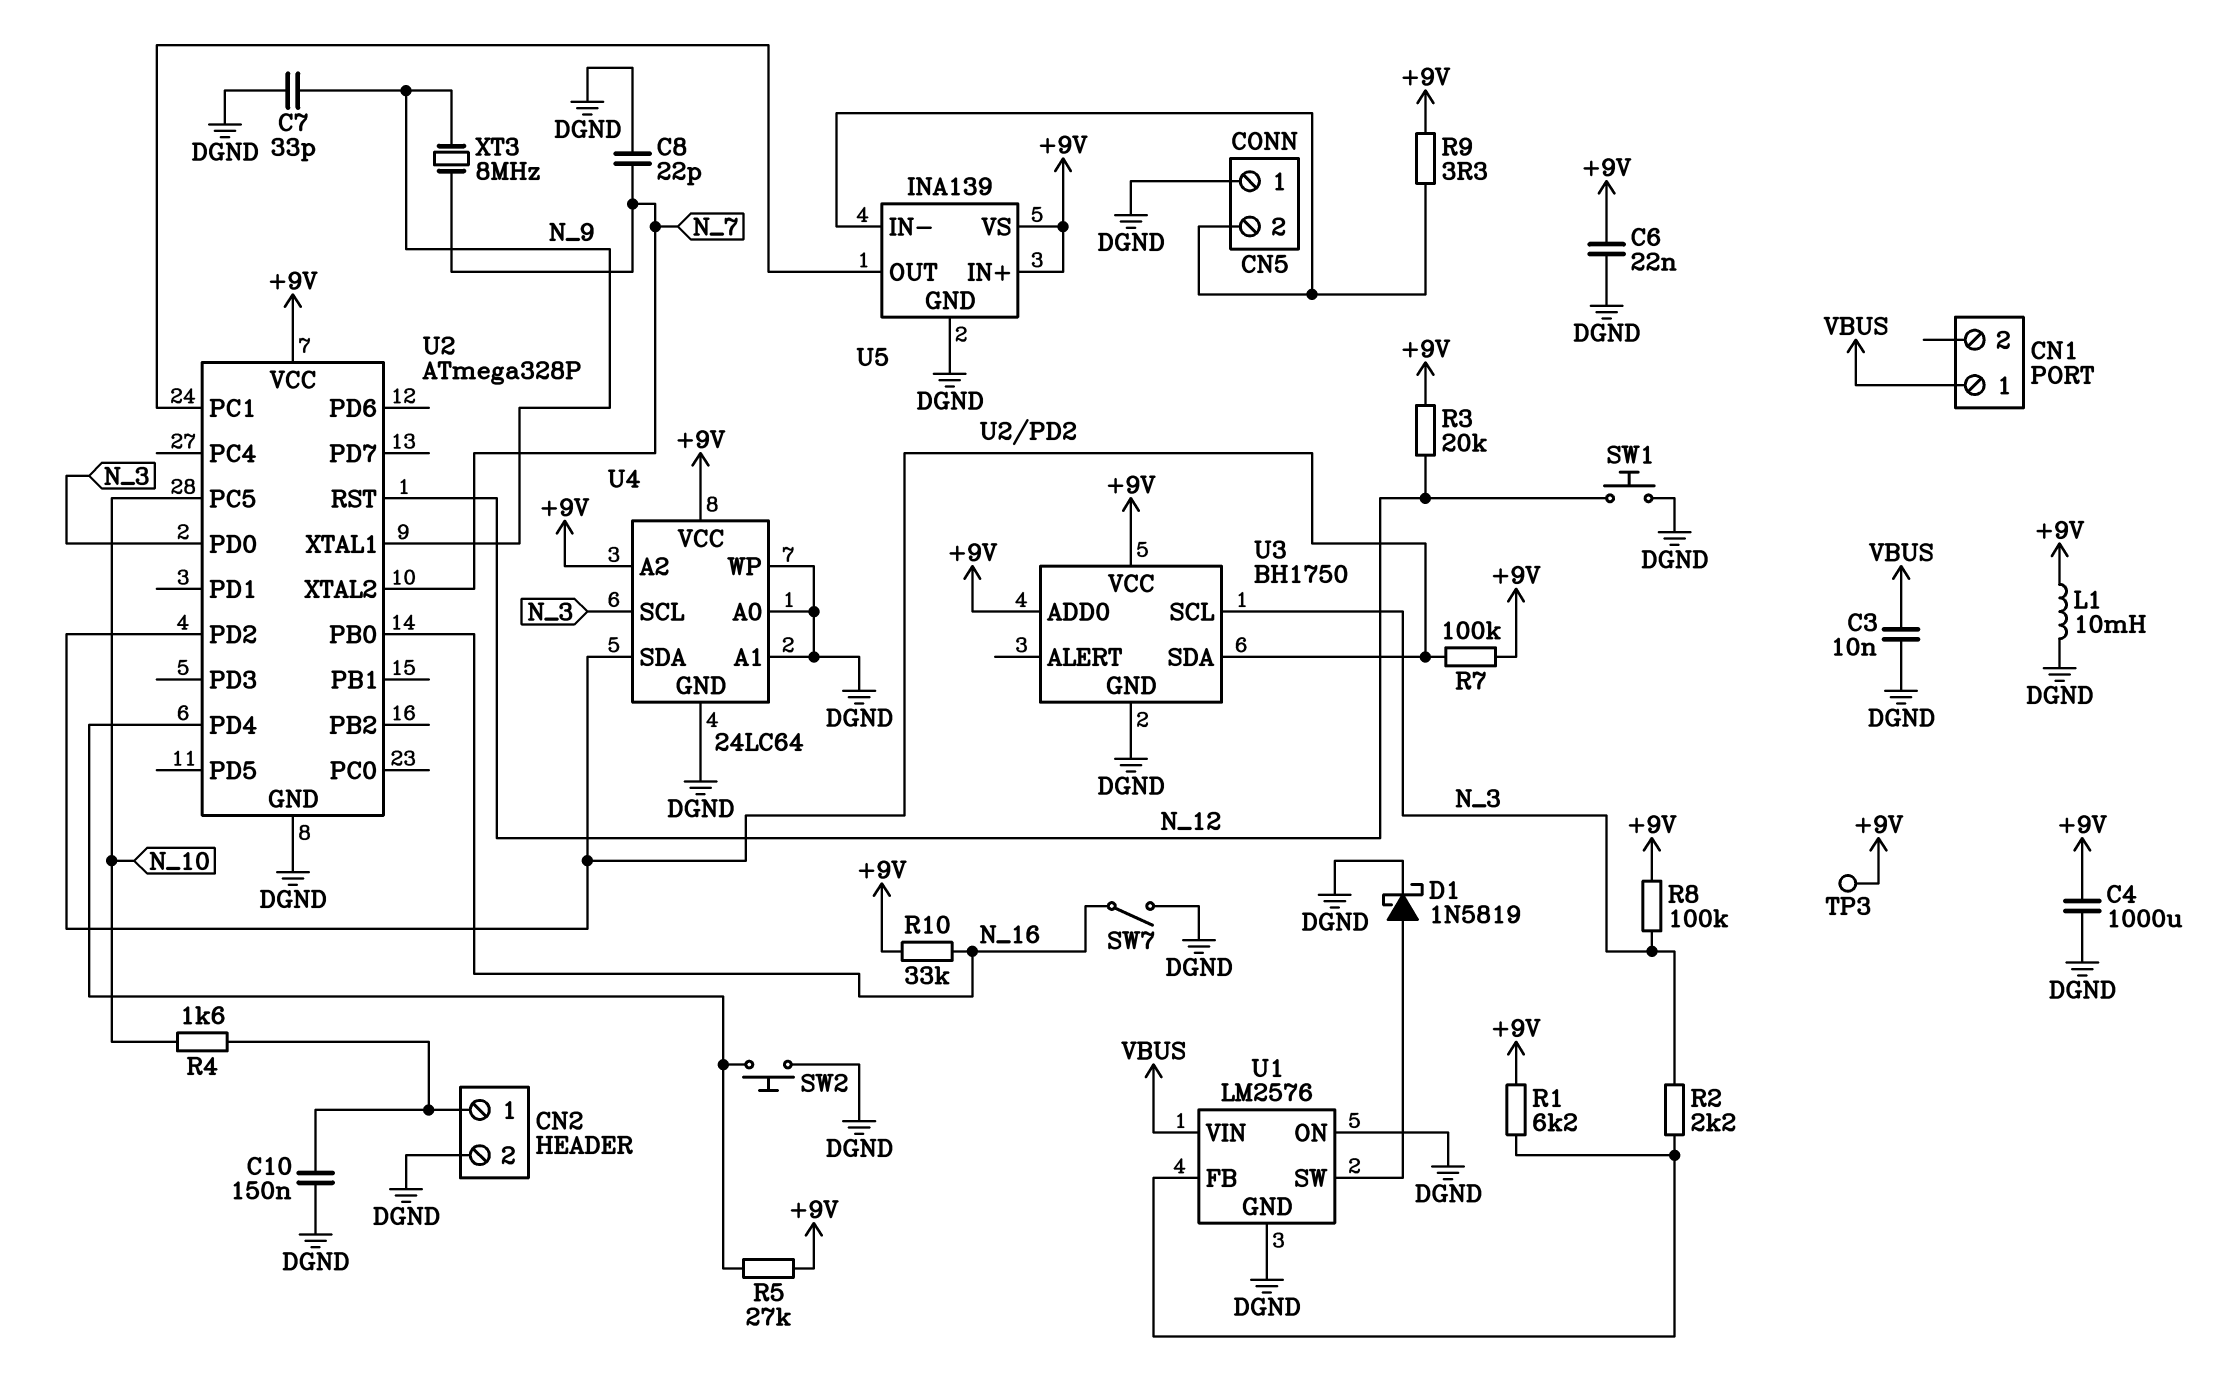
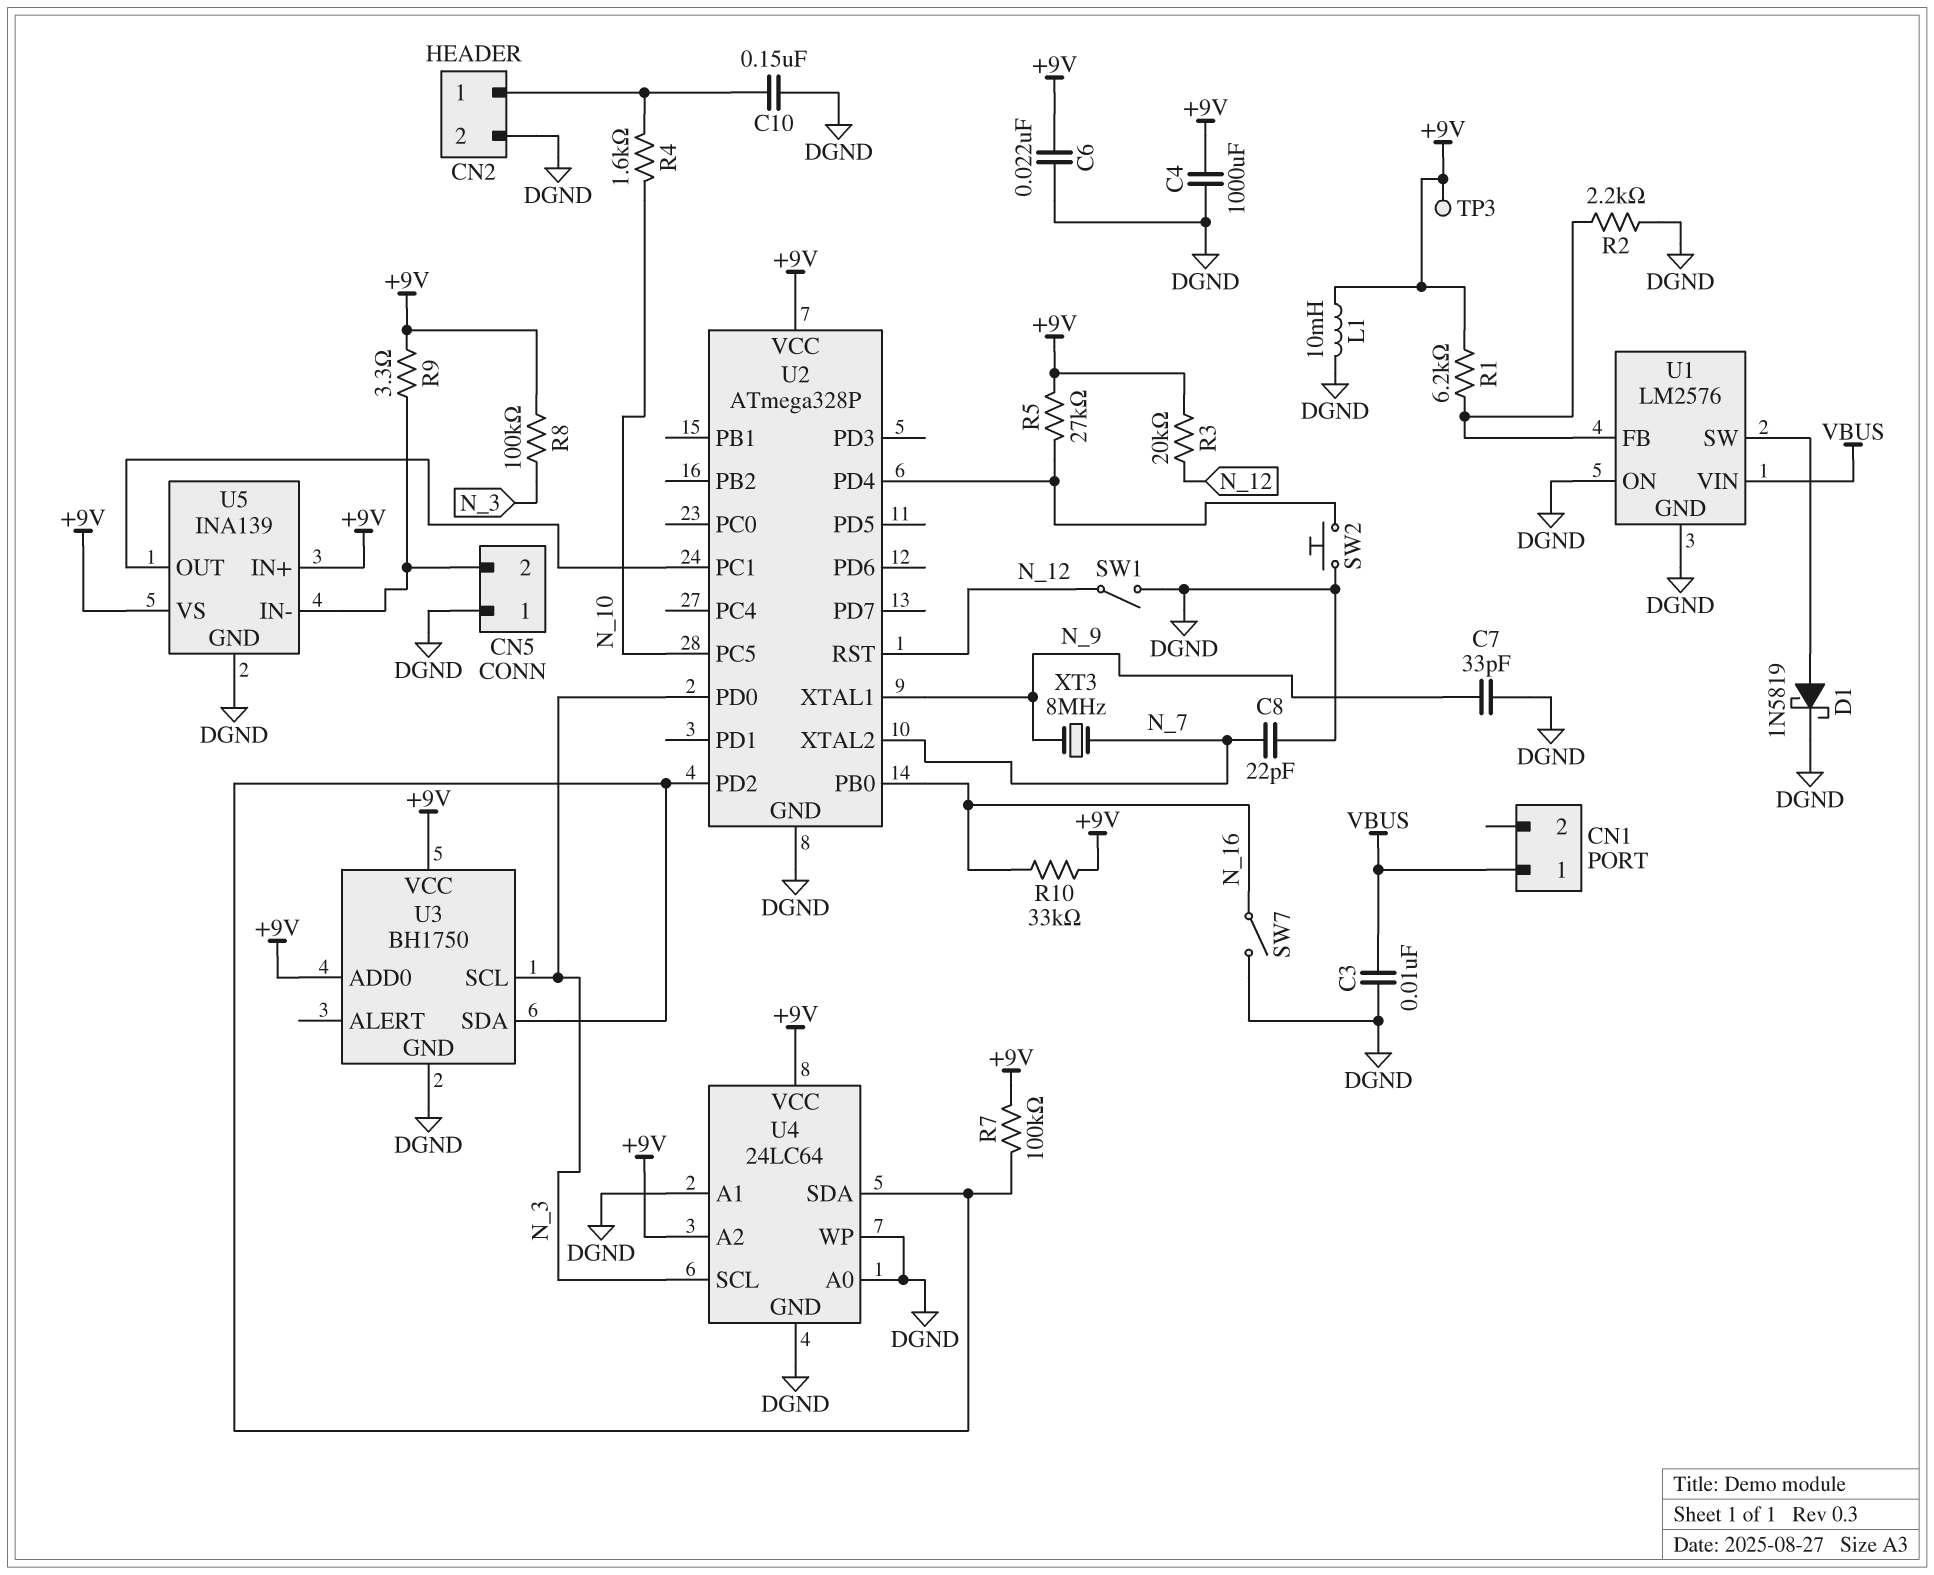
R2: 2.2k (N_3, U1/FB) -> 2.2k (DGND, U1/FB)
SW1: button (DGND, N_12) -> switch (DGND, N_12)

